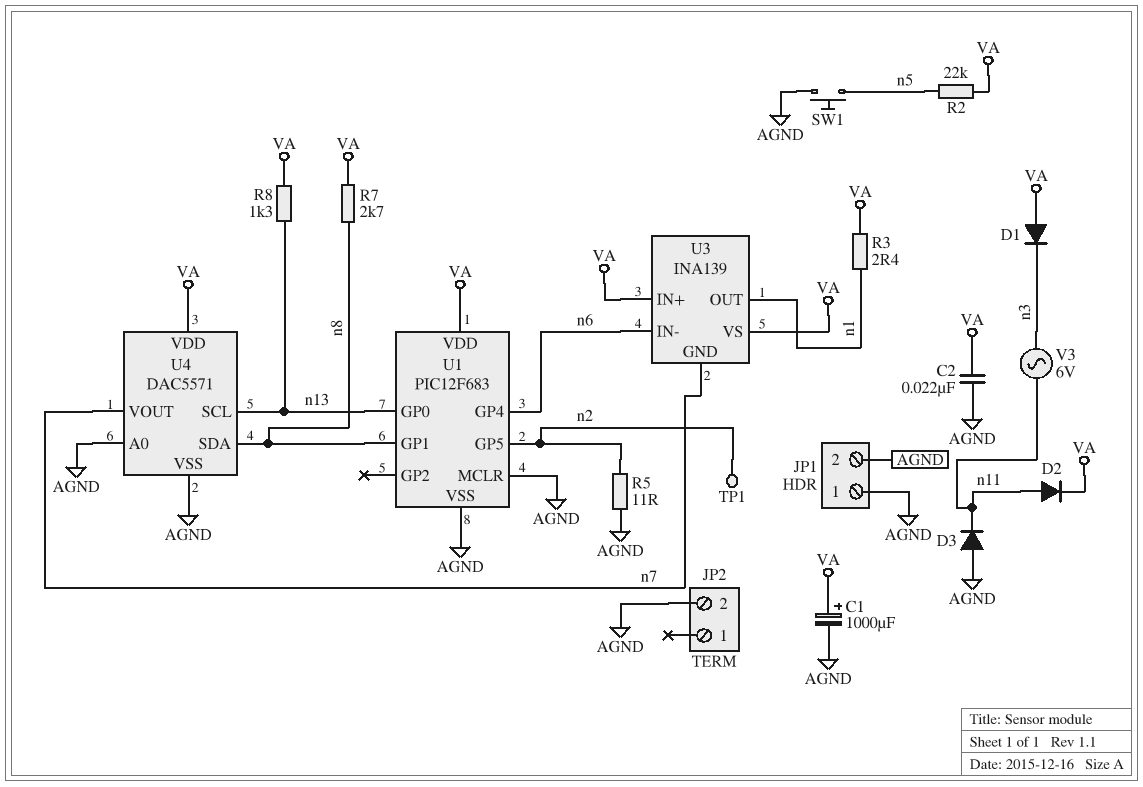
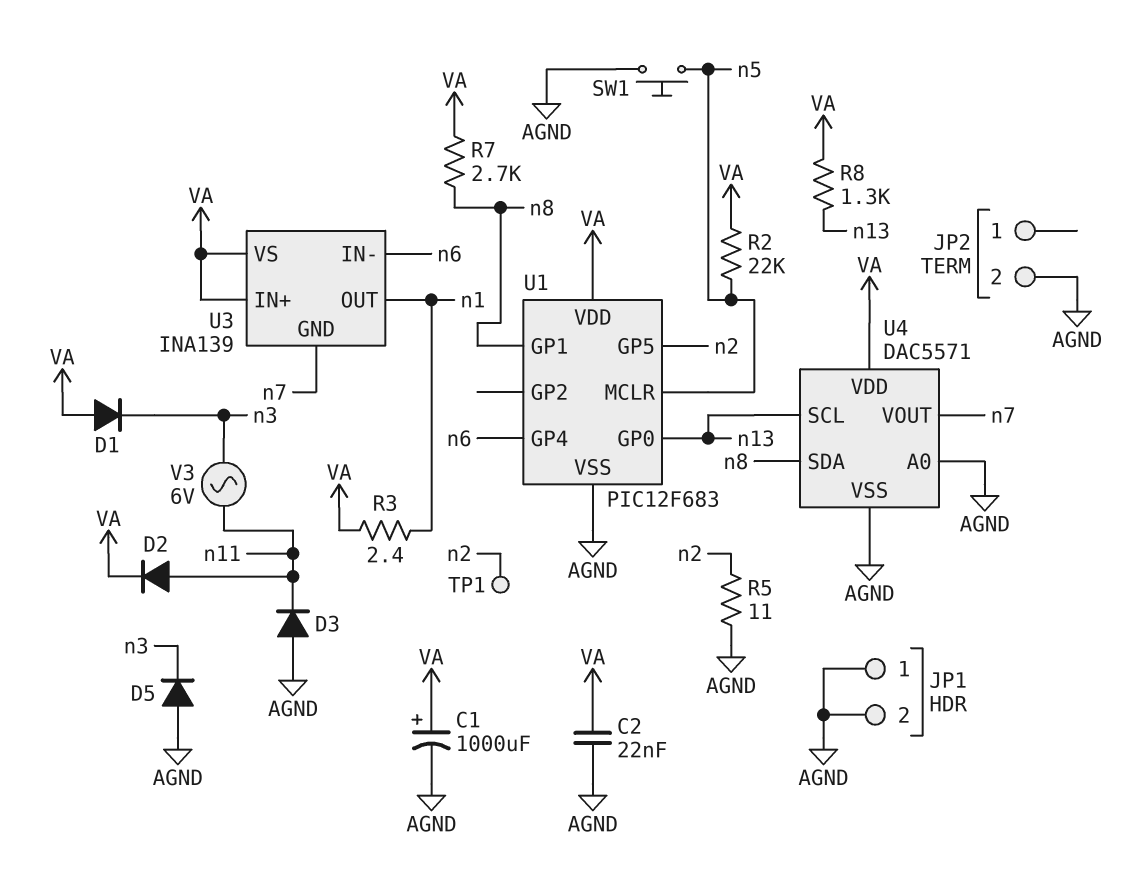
D5: none -> diode (A AGND, K n3)
U1 pin MCLR: AGND -> n5

